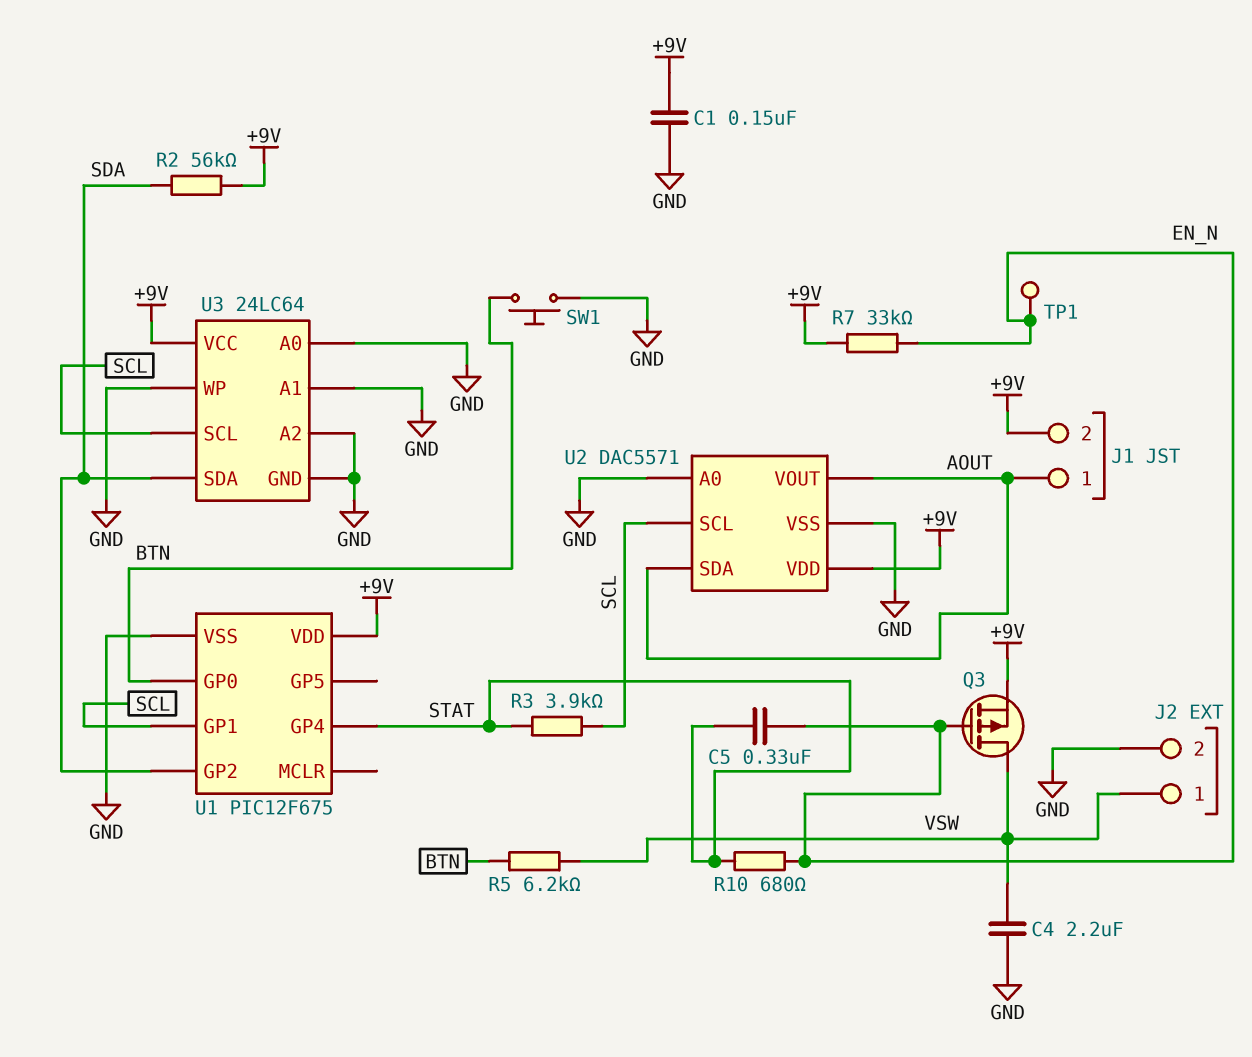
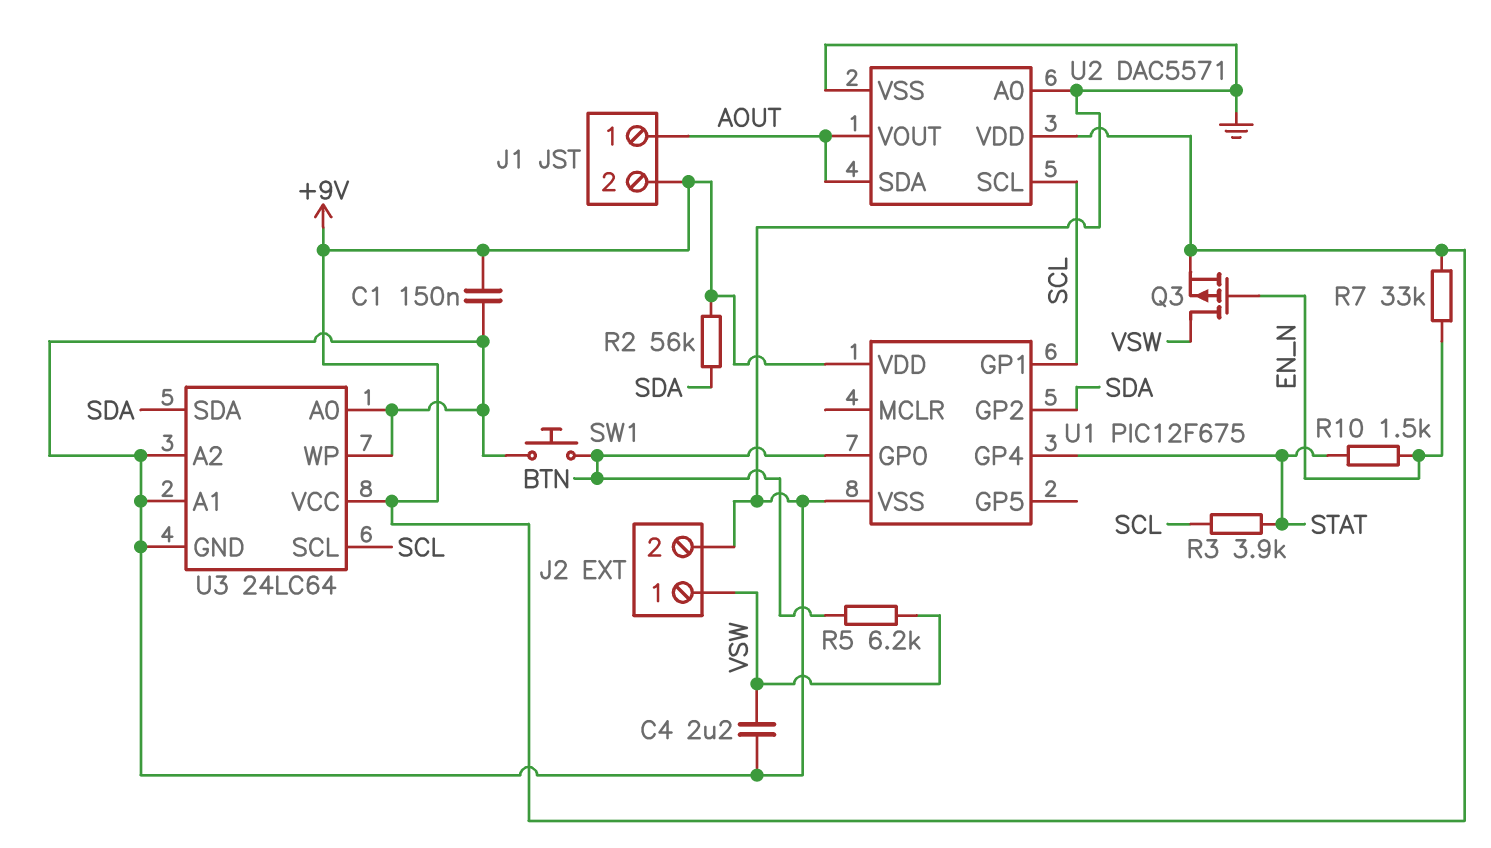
C5: 330nF (EN_N, STAT) -> none
R10: 680 (EN_N, STAT) -> 1.5k (EN_N, STAT)
TP1: test point (EN_N) -> none

